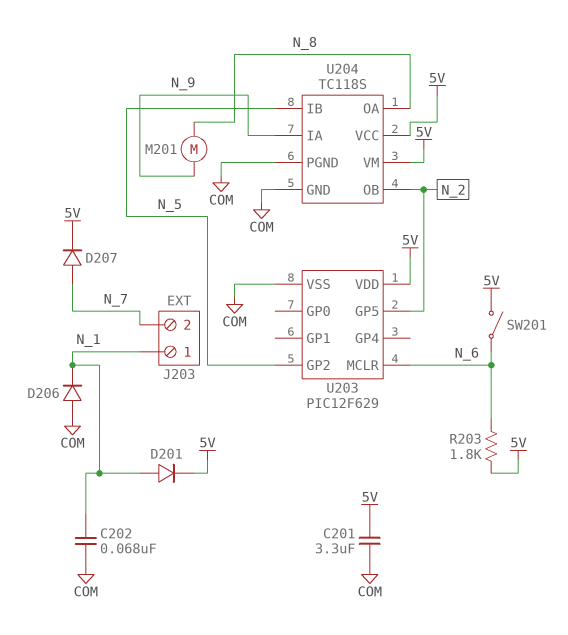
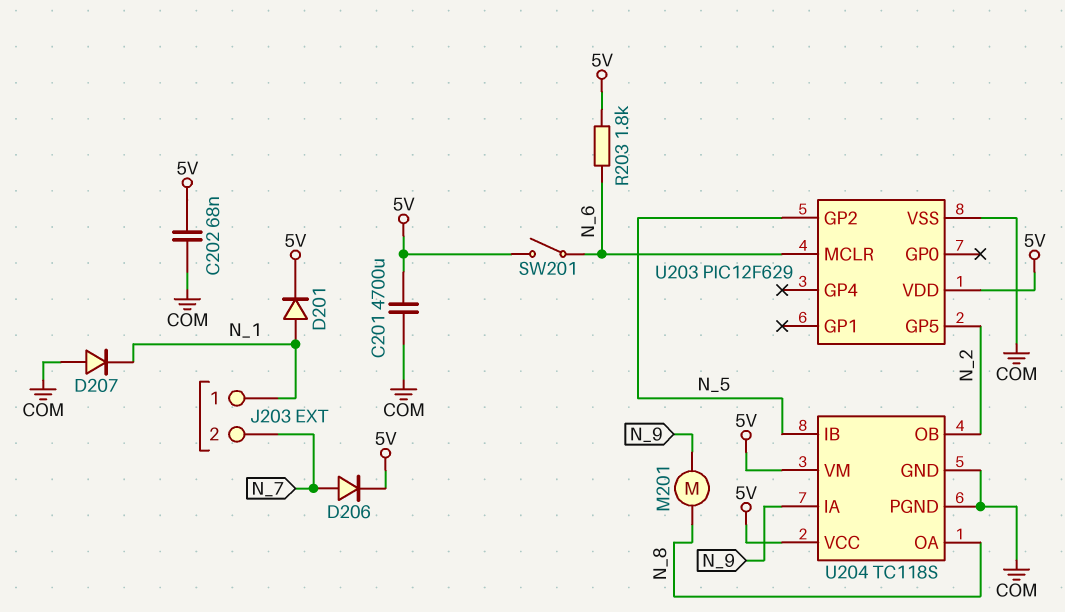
C201: 3.3uF (5V, COM) -> 4700uF (5V, COM)
C202: 68nF (COM, N_1) -> 68nF (5V, COM)
D206: diode (A COM, K N_1) -> diode (A N_7, K 5V)
D207: diode (A N_7, K 5V) -> diode (A COM, K N_1)

